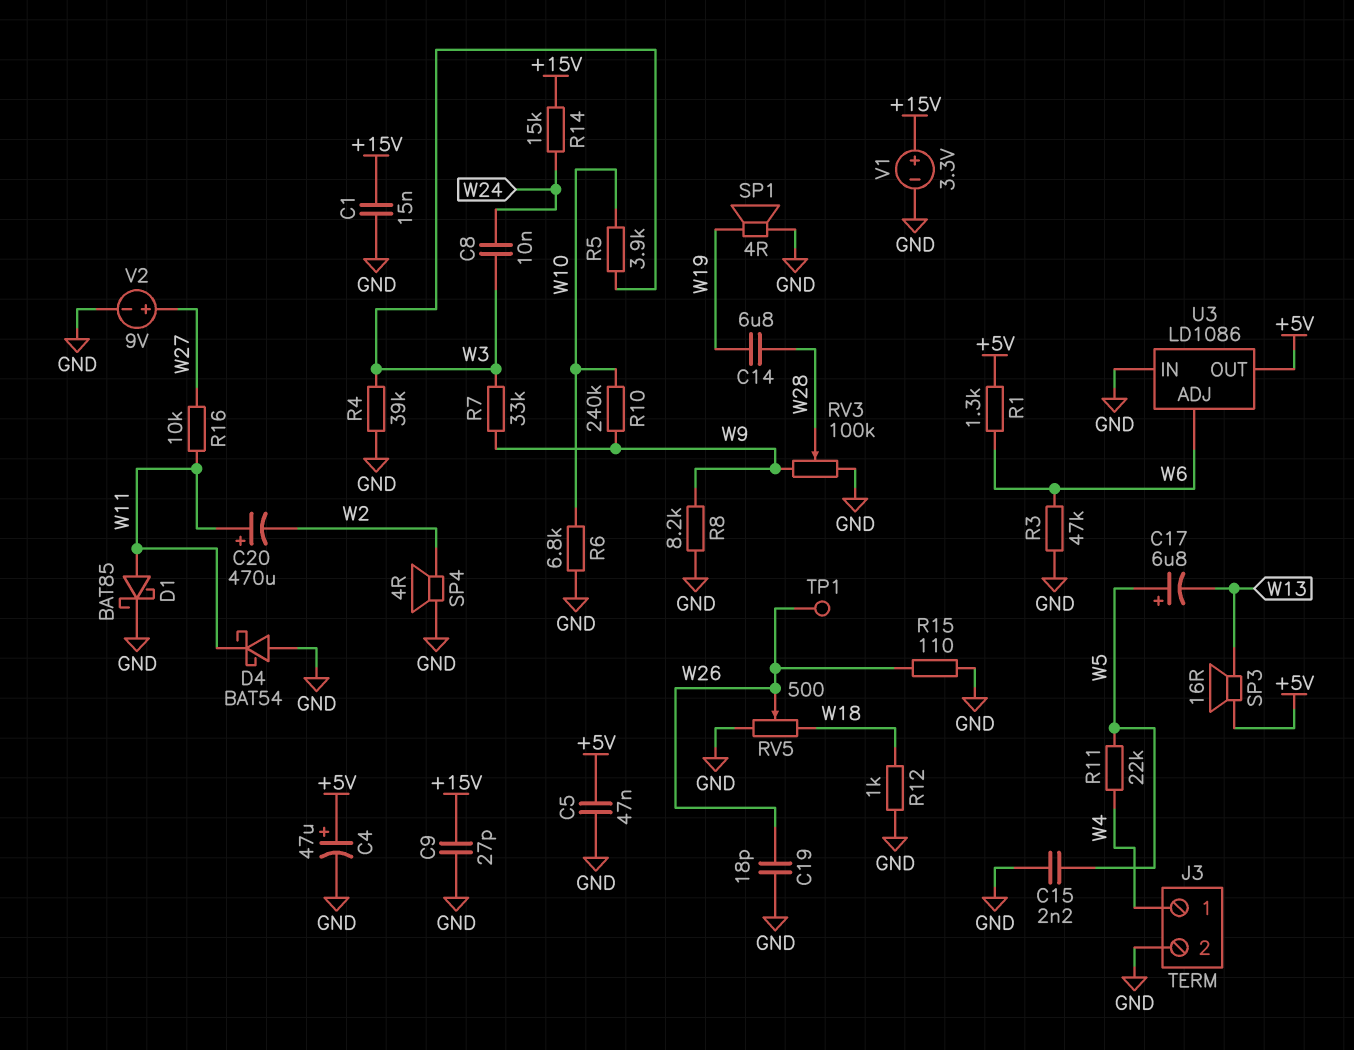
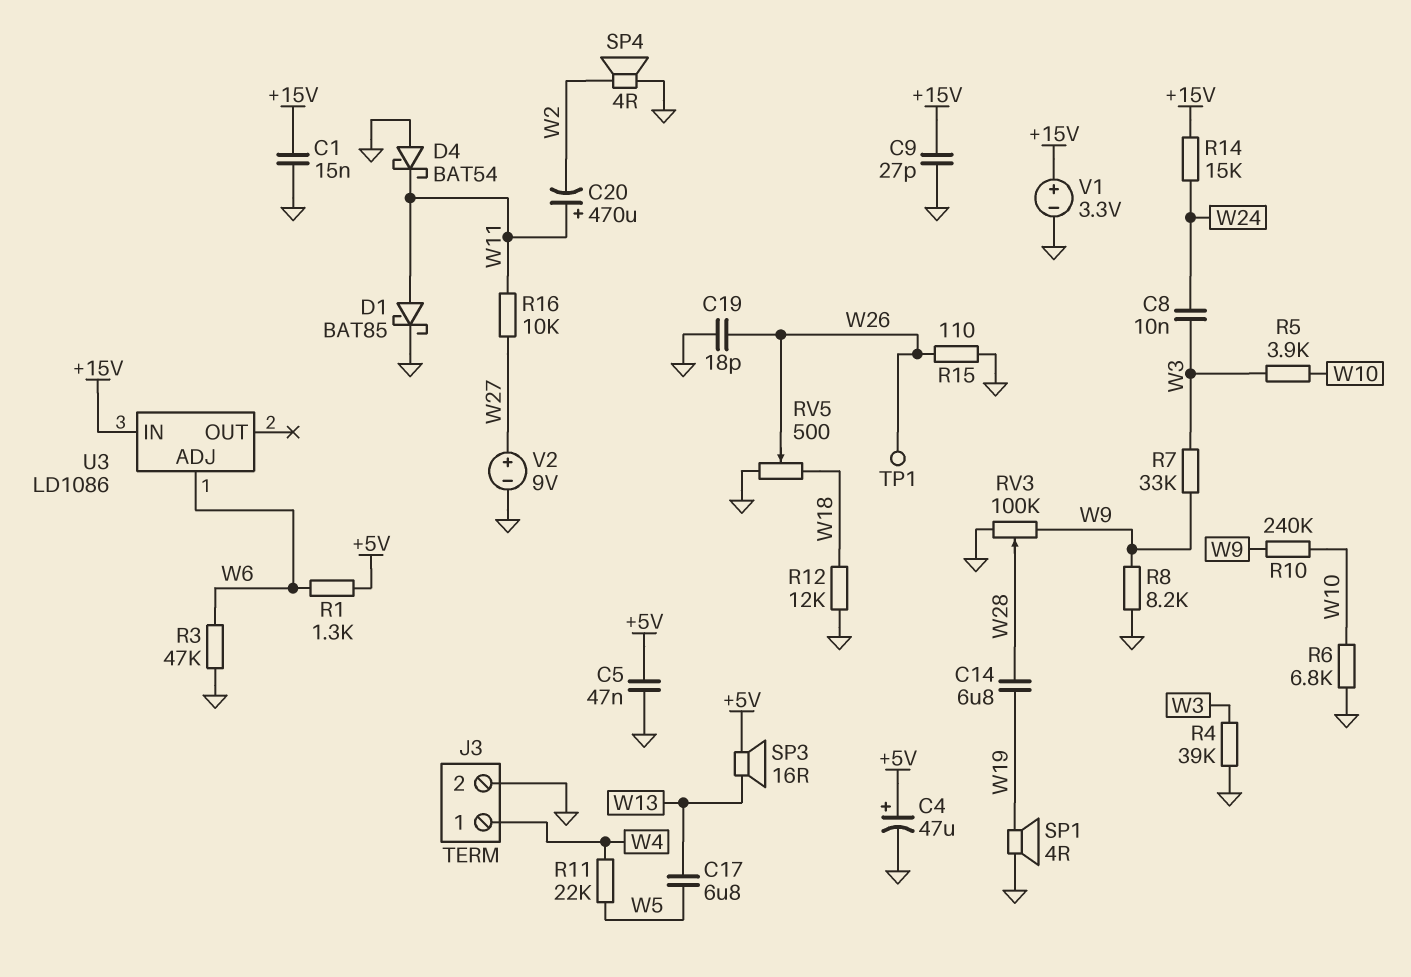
C15: 2.2nF (GND, W5) -> none
C17: 6.8uF (plus W5, minus W13) -> 6.8uF (W5, W13)
R12: 1k (GND, W18) -> 12k (GND, W18)
U3 pin IN: GND -> +15V
U3 pin OUT: +5V -> none

